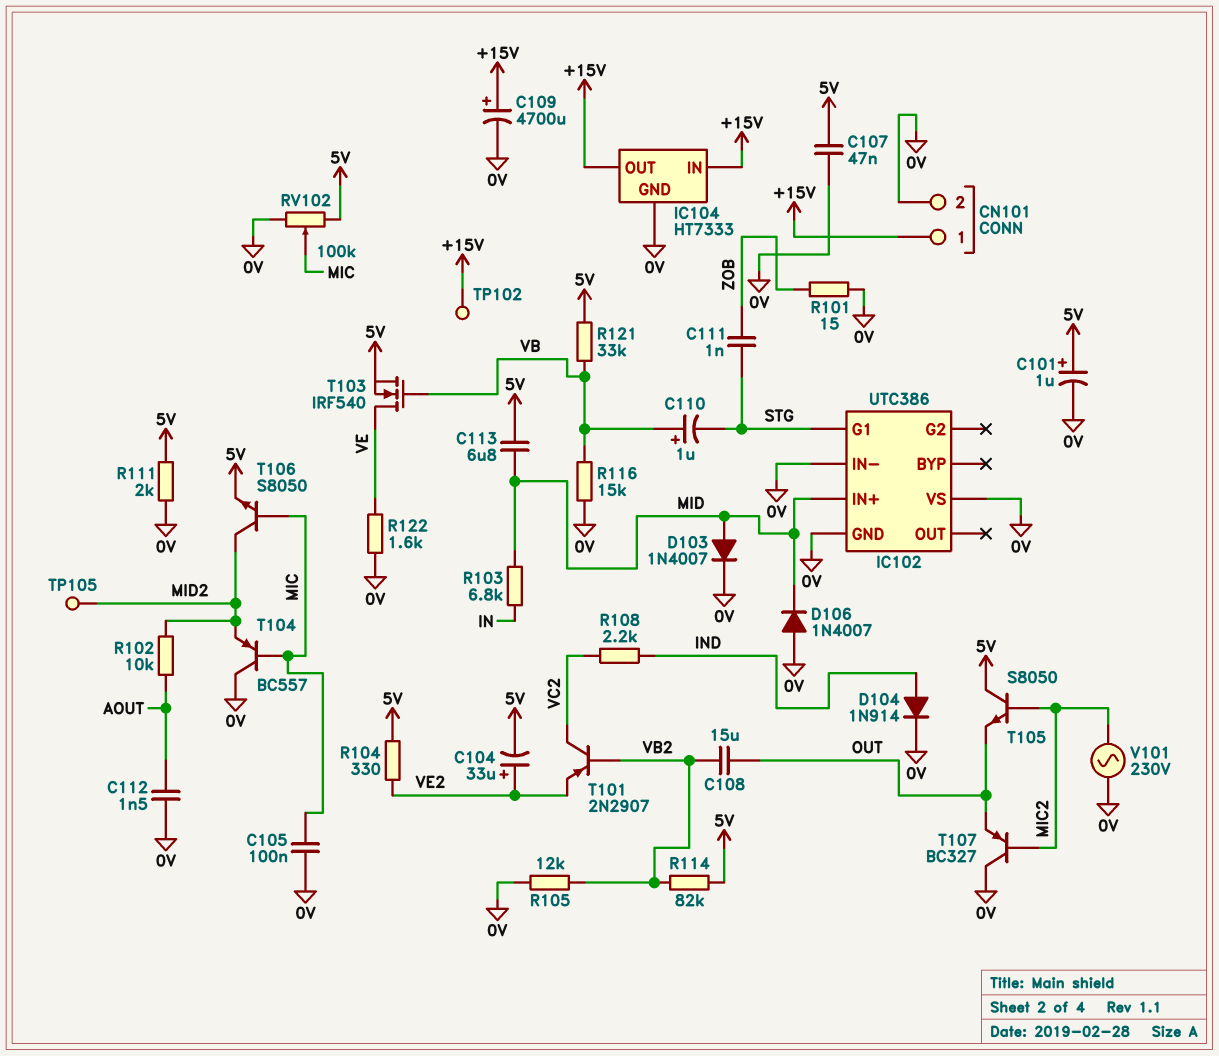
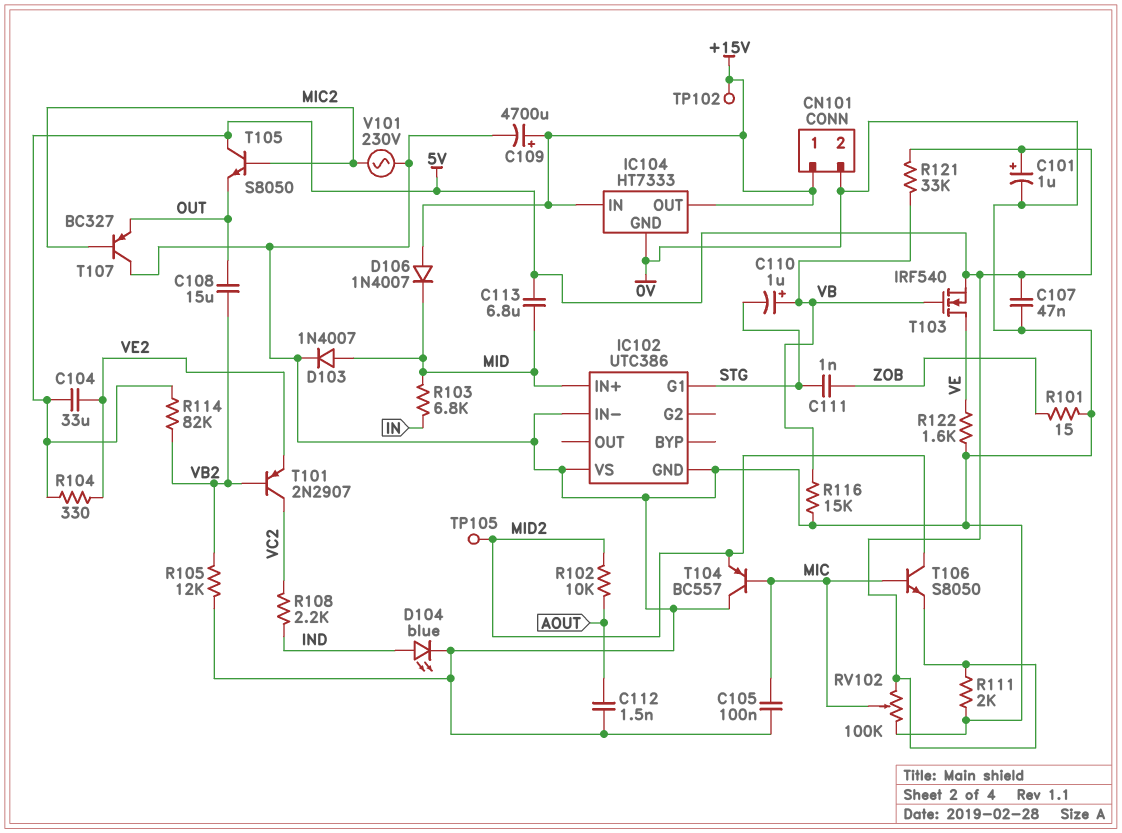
C104: 33uF (plus VE2, minus 5V) -> 33uF (5V, VE2)
D104: diode 1N914 (A IND, K 0V) -> LED blue (A IND, K 0V)
D106: diode 1N4007 (A 0V, K MID) -> diode 1N4007 (A +15V, K MID)

